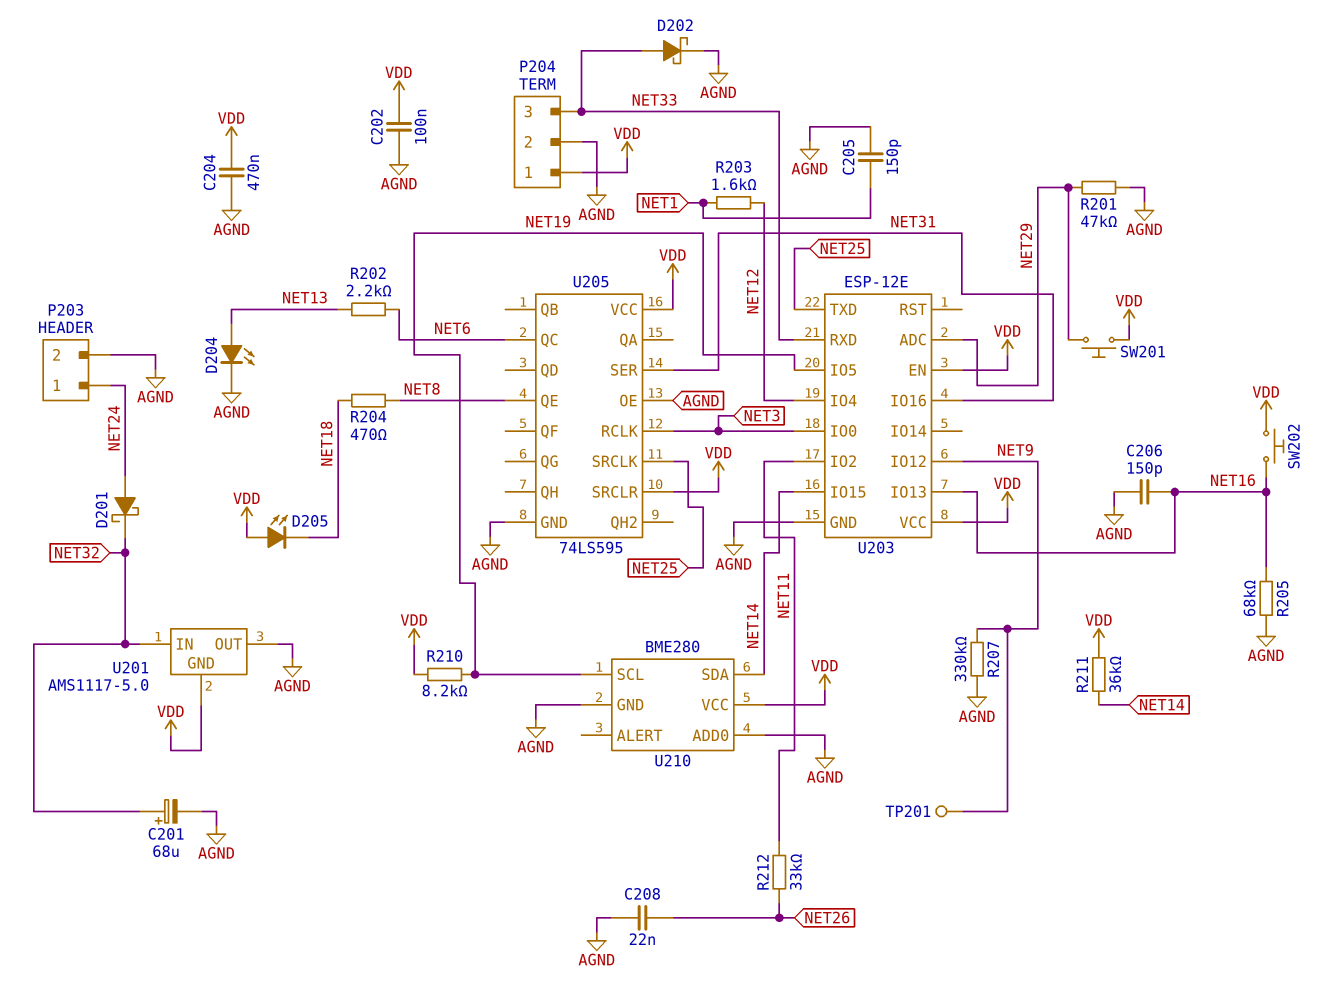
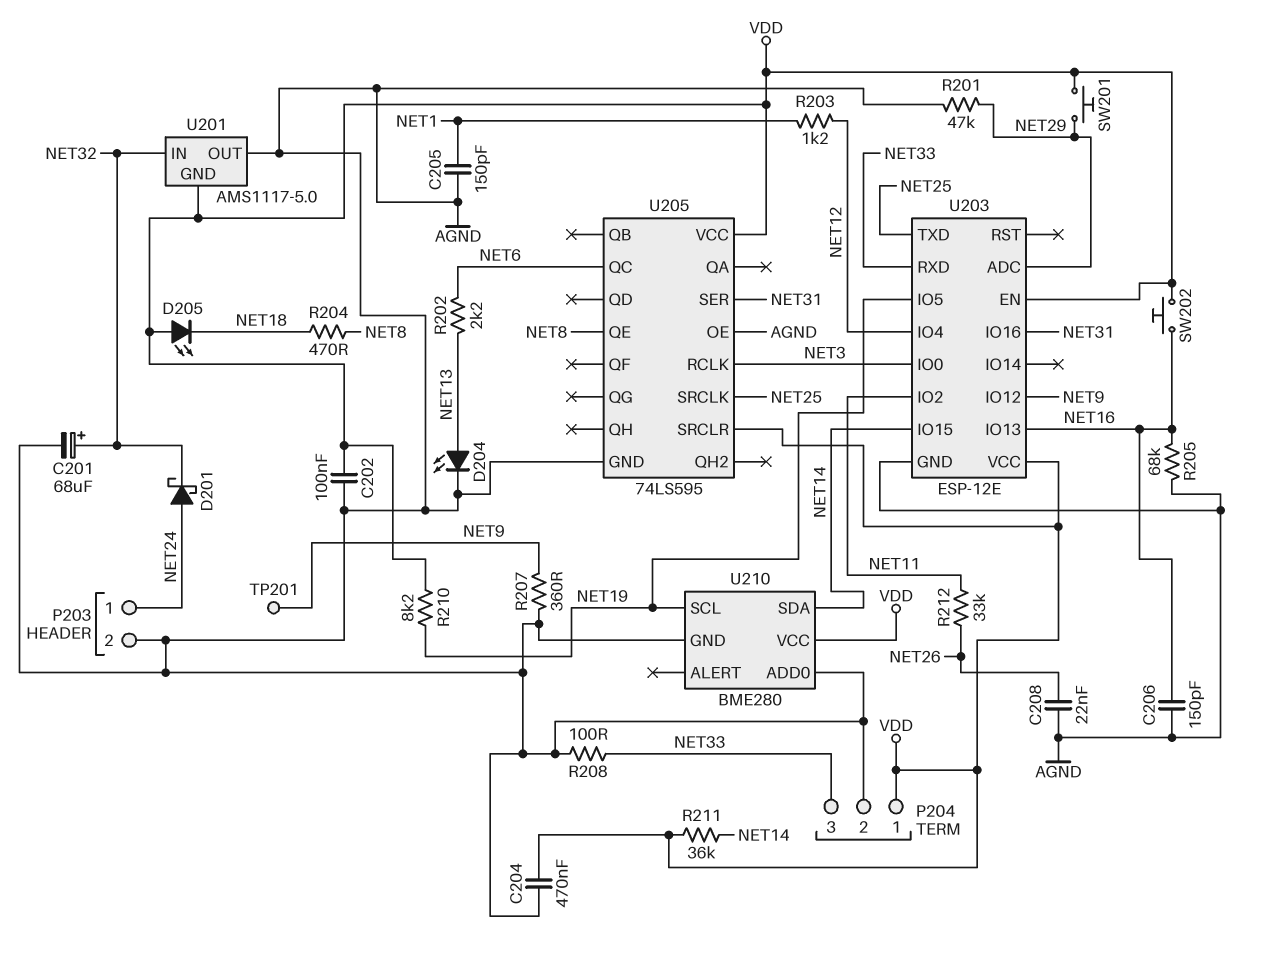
D202: schottky (A NET33, K AGND) -> none
R203: 1.6k (NET1, NET12) -> 1.2k (NET1, NET12)
R207: 330k (AGND, NET9) -> 360 (AGND, NET9)
R208: none -> 100 (AGND, NET33)

